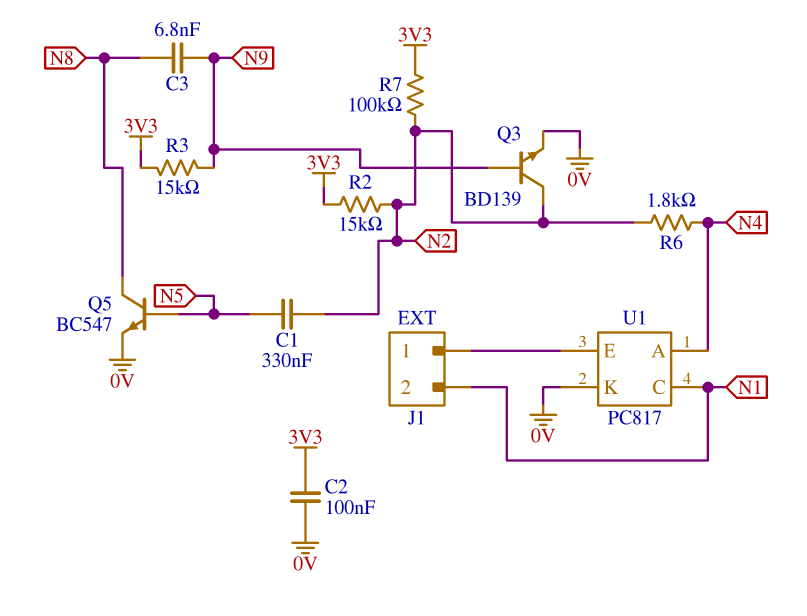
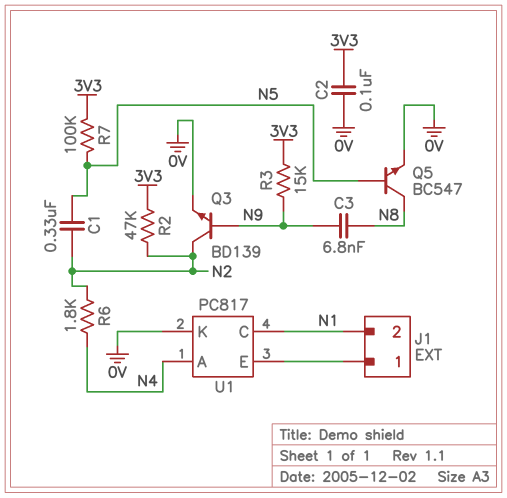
R2: 15k (3V3, N2) -> 47k (3V3, N2)
R7: 100k (3V3, N2) -> 100k (3V3, N5)

